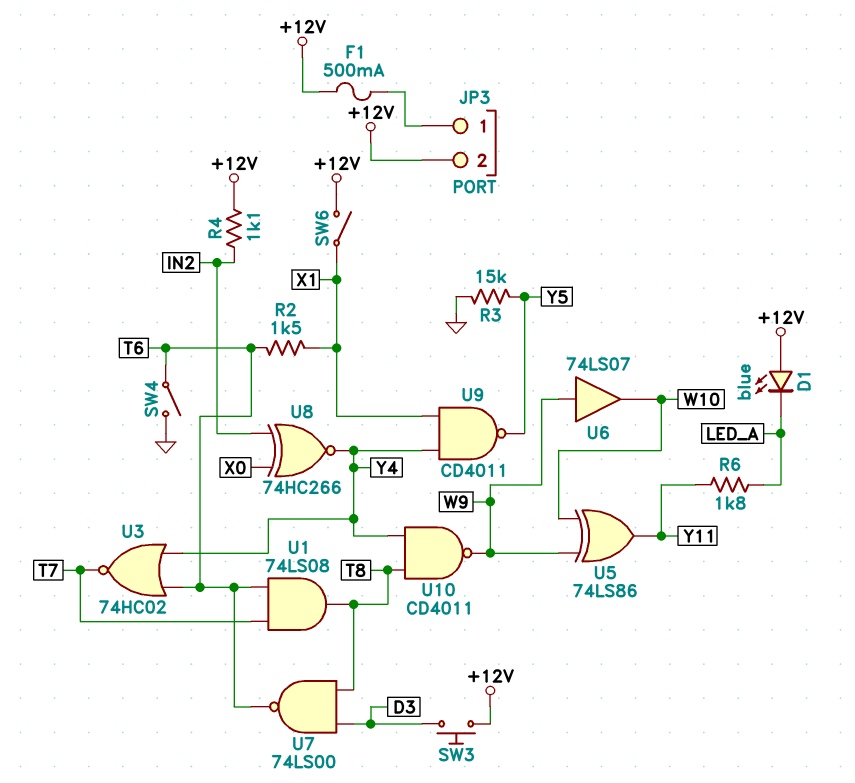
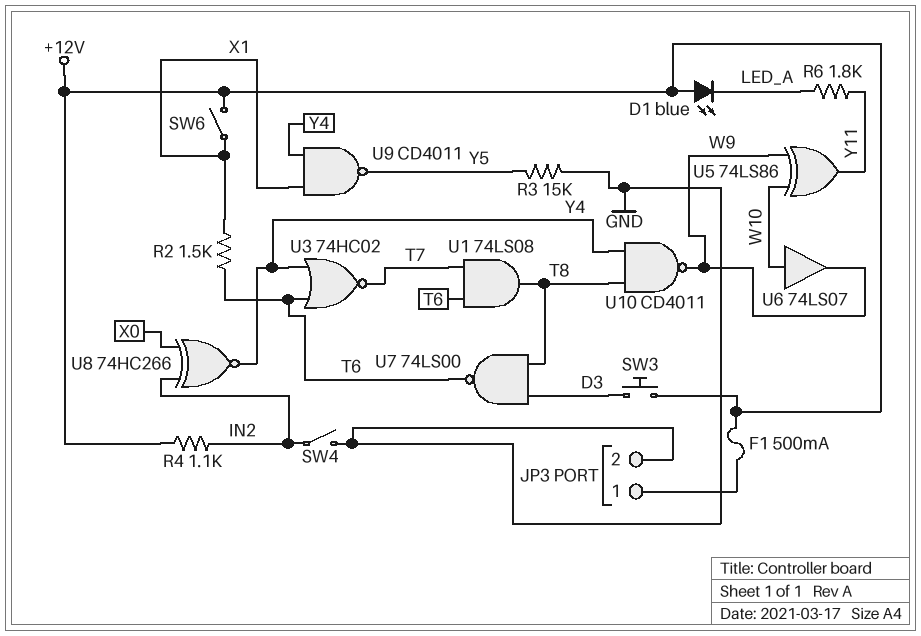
JP3 pin 2: +12V -> GND
SW4: switch (GND, T6) -> switch (GND, IN2)
U6: buffer 74LS07 (in W9, out W10) -> buffer 74LS07 (in W10, out W9)

